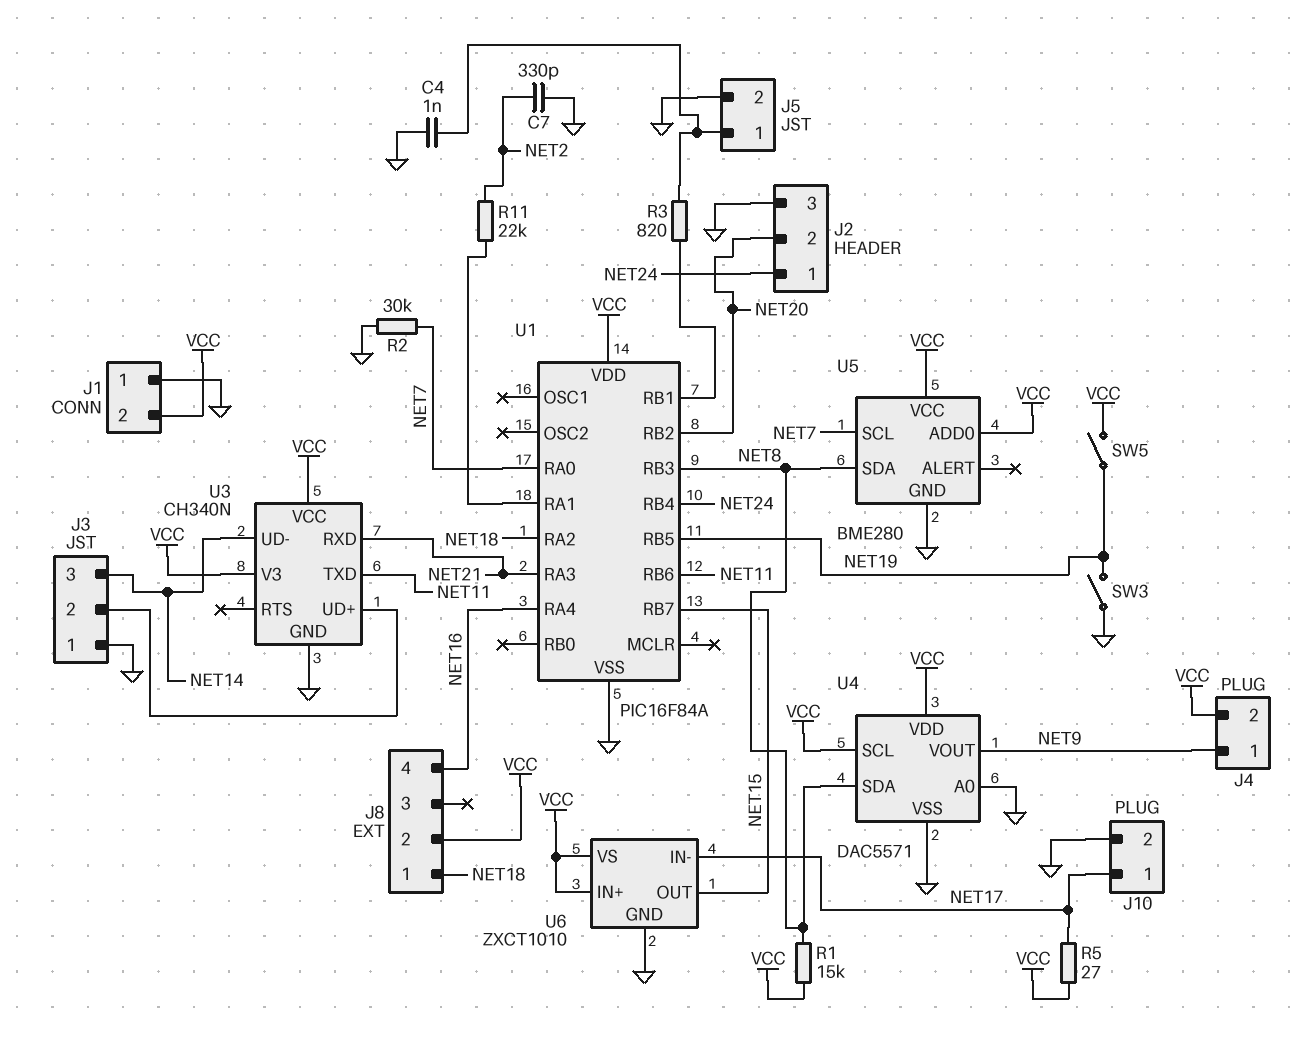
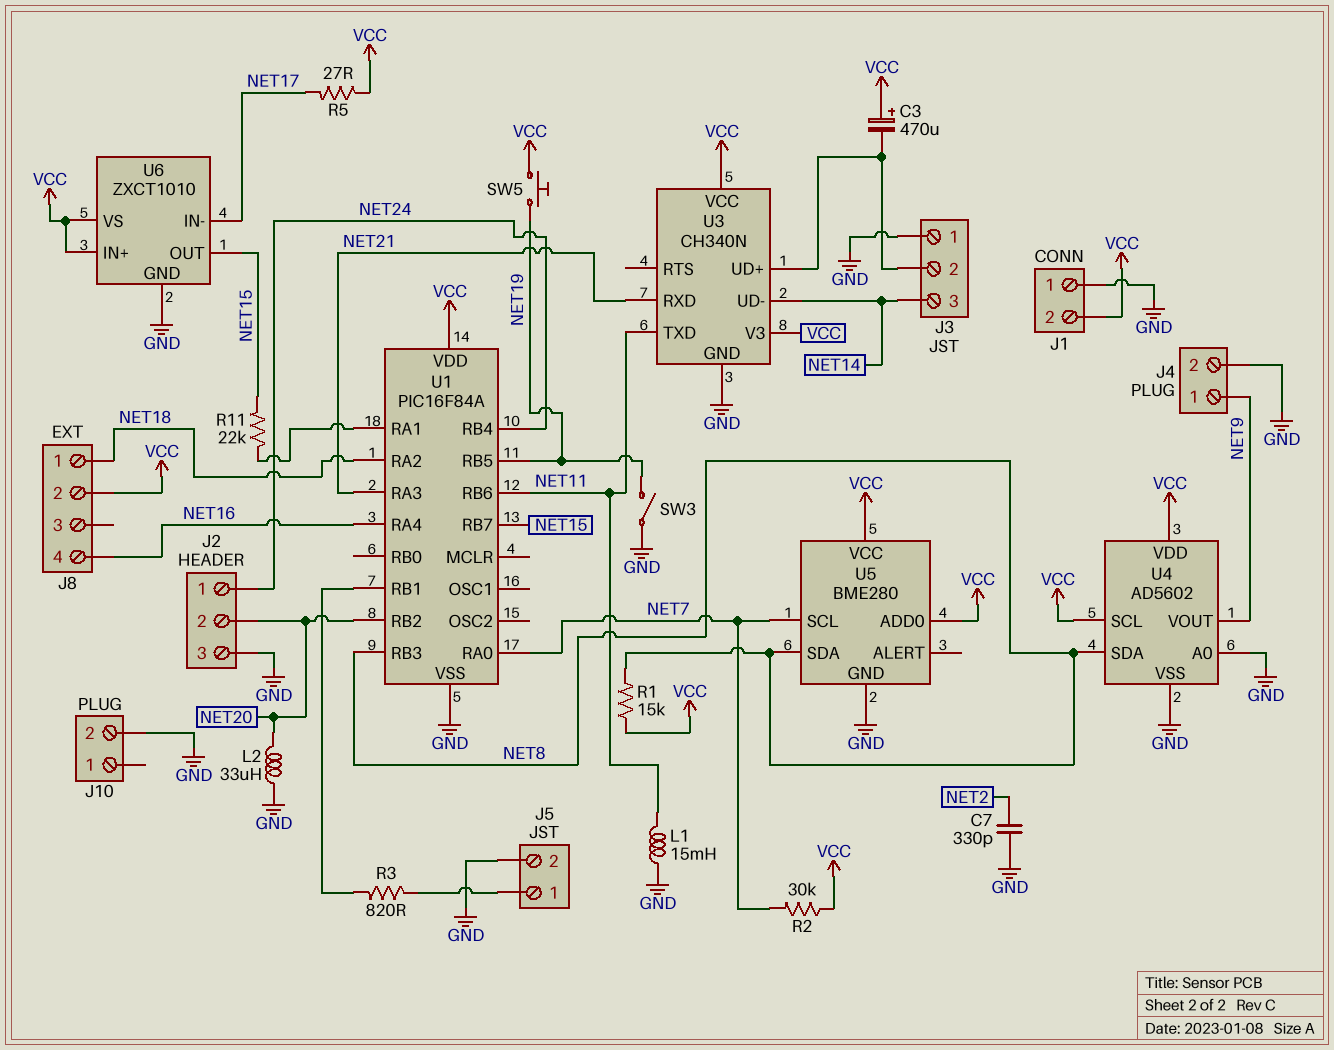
C3: none -> 470uF (plus VCC, minus J3/2)
C4: 1nF (GND, J5/1) -> none
J4 pin 2: VCC -> GND
J10 pin 1: NET17 -> none
L1: none -> 15mH (GND, NET11)
L2: none -> 33uH (GND, NET20)
R2: 30k (GND, NET7) -> 30k (NET7, VCC)
R11: 22k (NET2, U1/RA1) -> 22k (NET15, U1/RA1)
SW5: switch (NET19, VCC) -> button (NET19, VCC)
U4: DAC5571 -> AD5602

